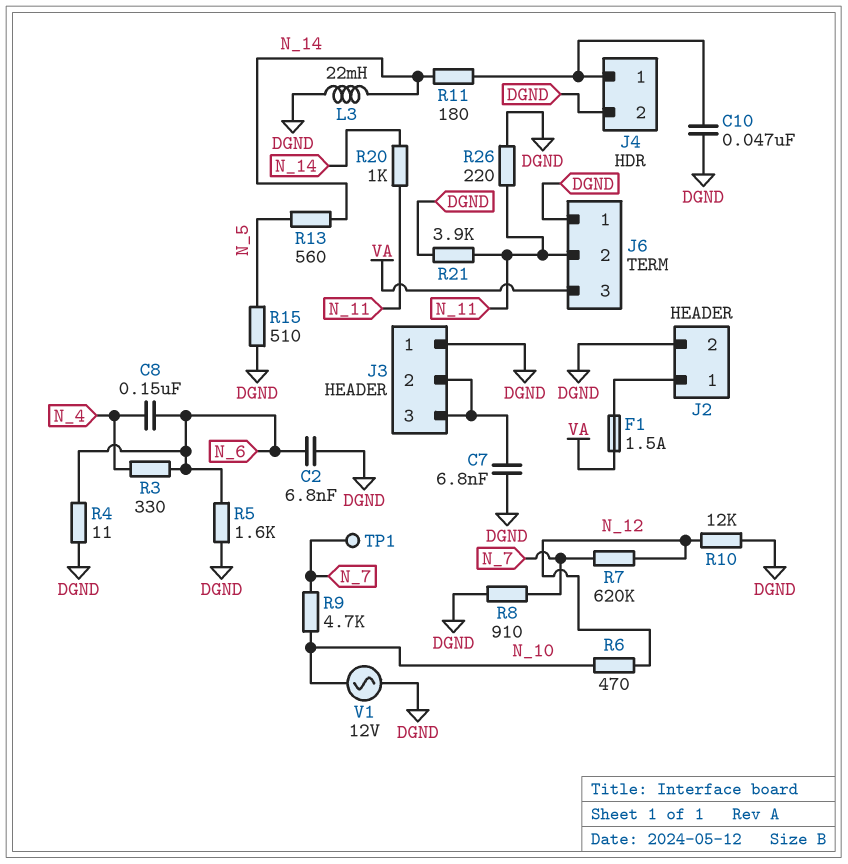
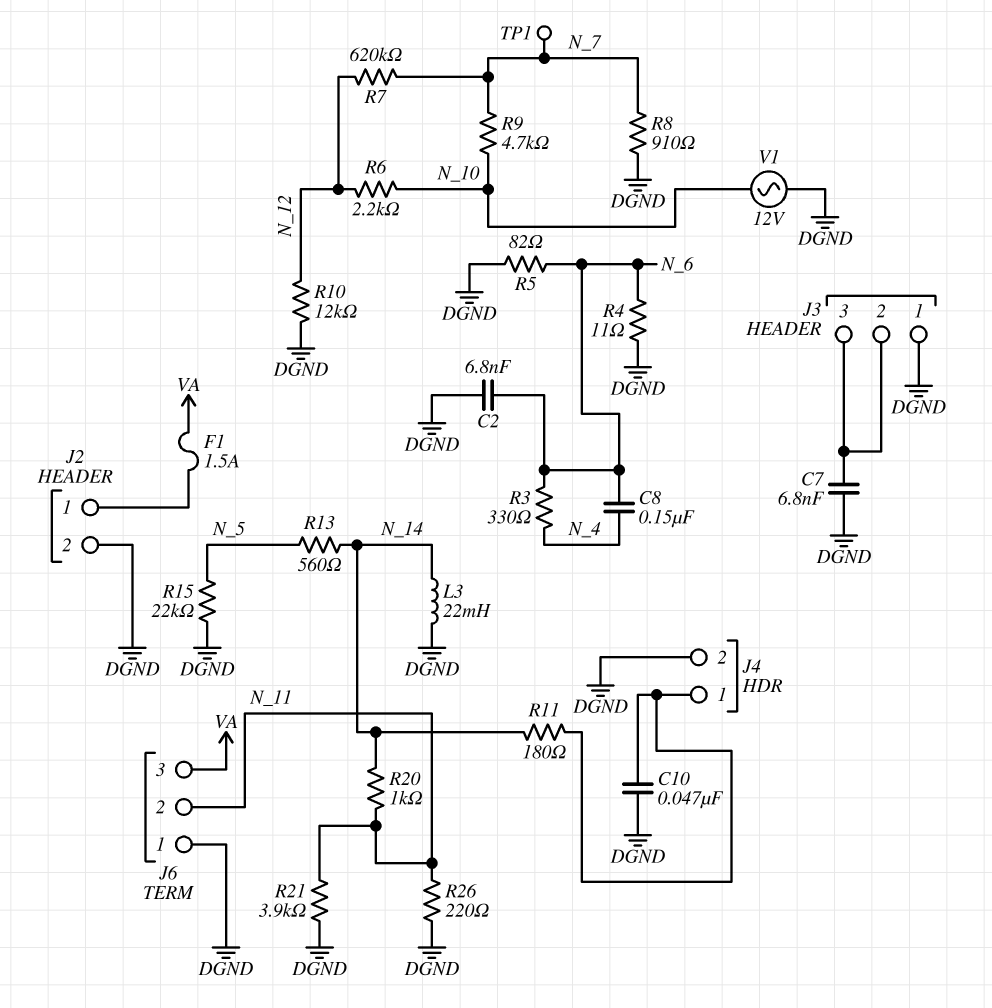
R5: 1.6k (DGND, N_6) -> 82 (DGND, N_6)
R6: 470 (N_10, N_12) -> 2.2k (N_10, N_12)
R15: 510 (DGND, N_5) -> 22k (DGND, N_5)

